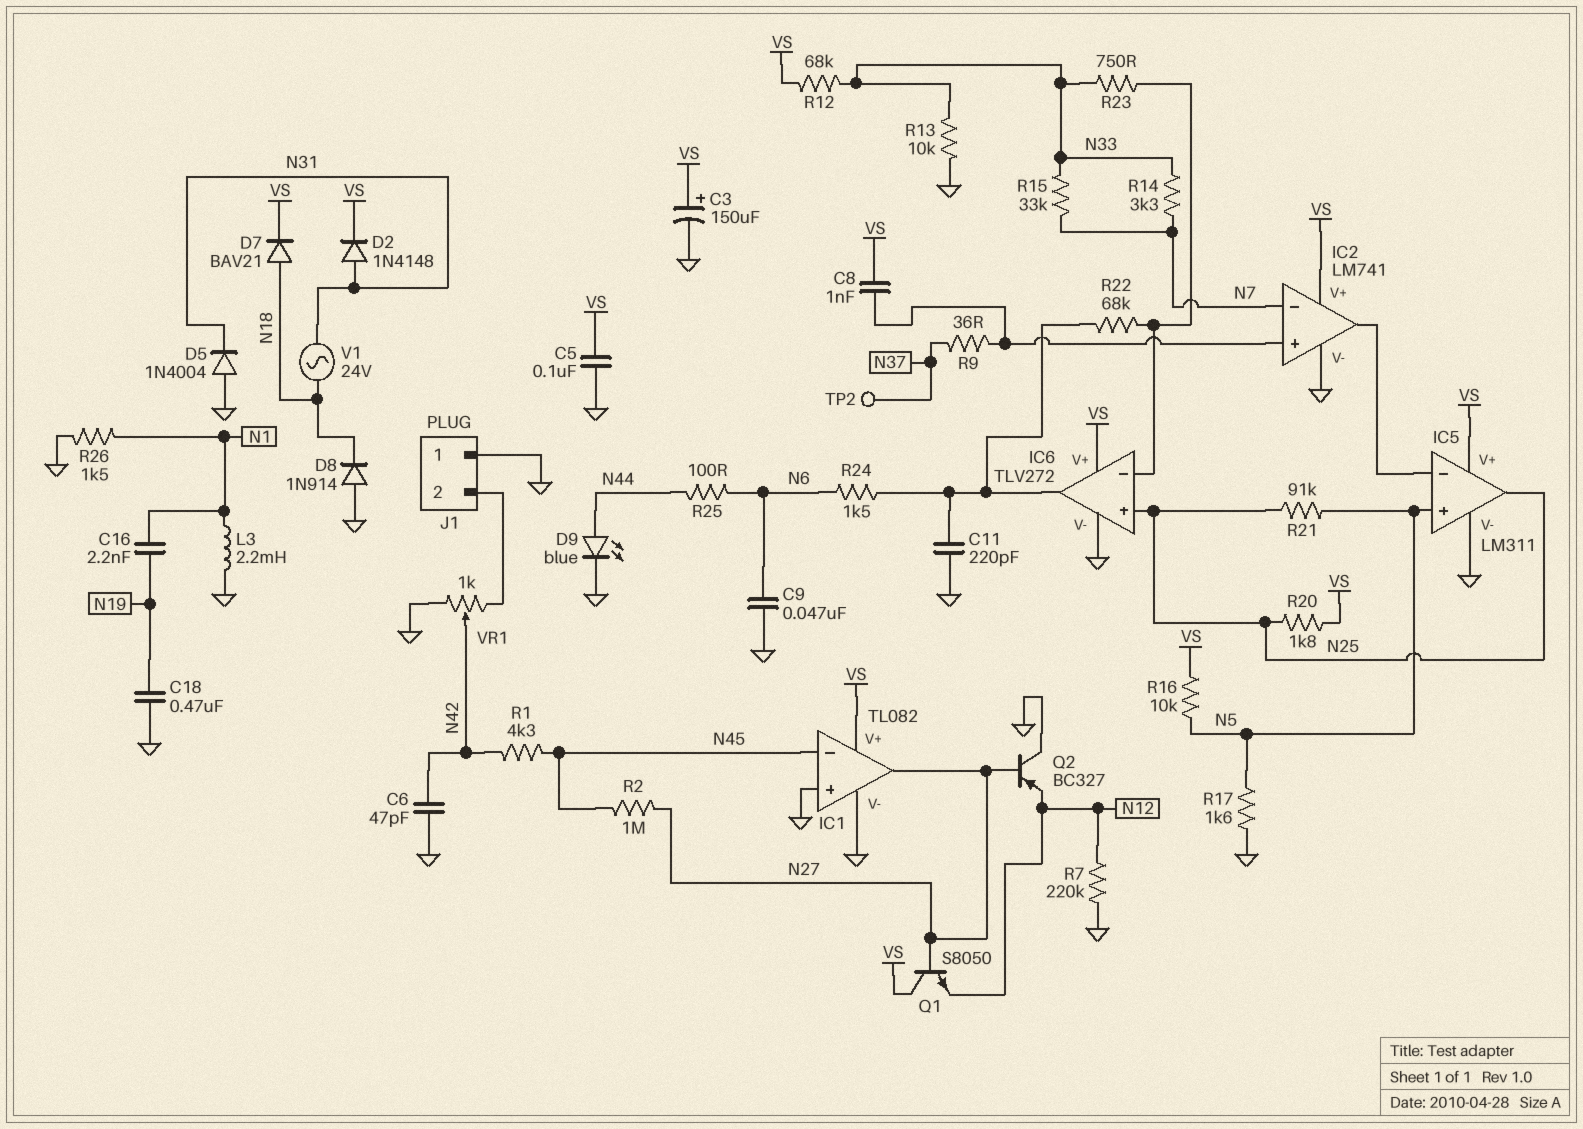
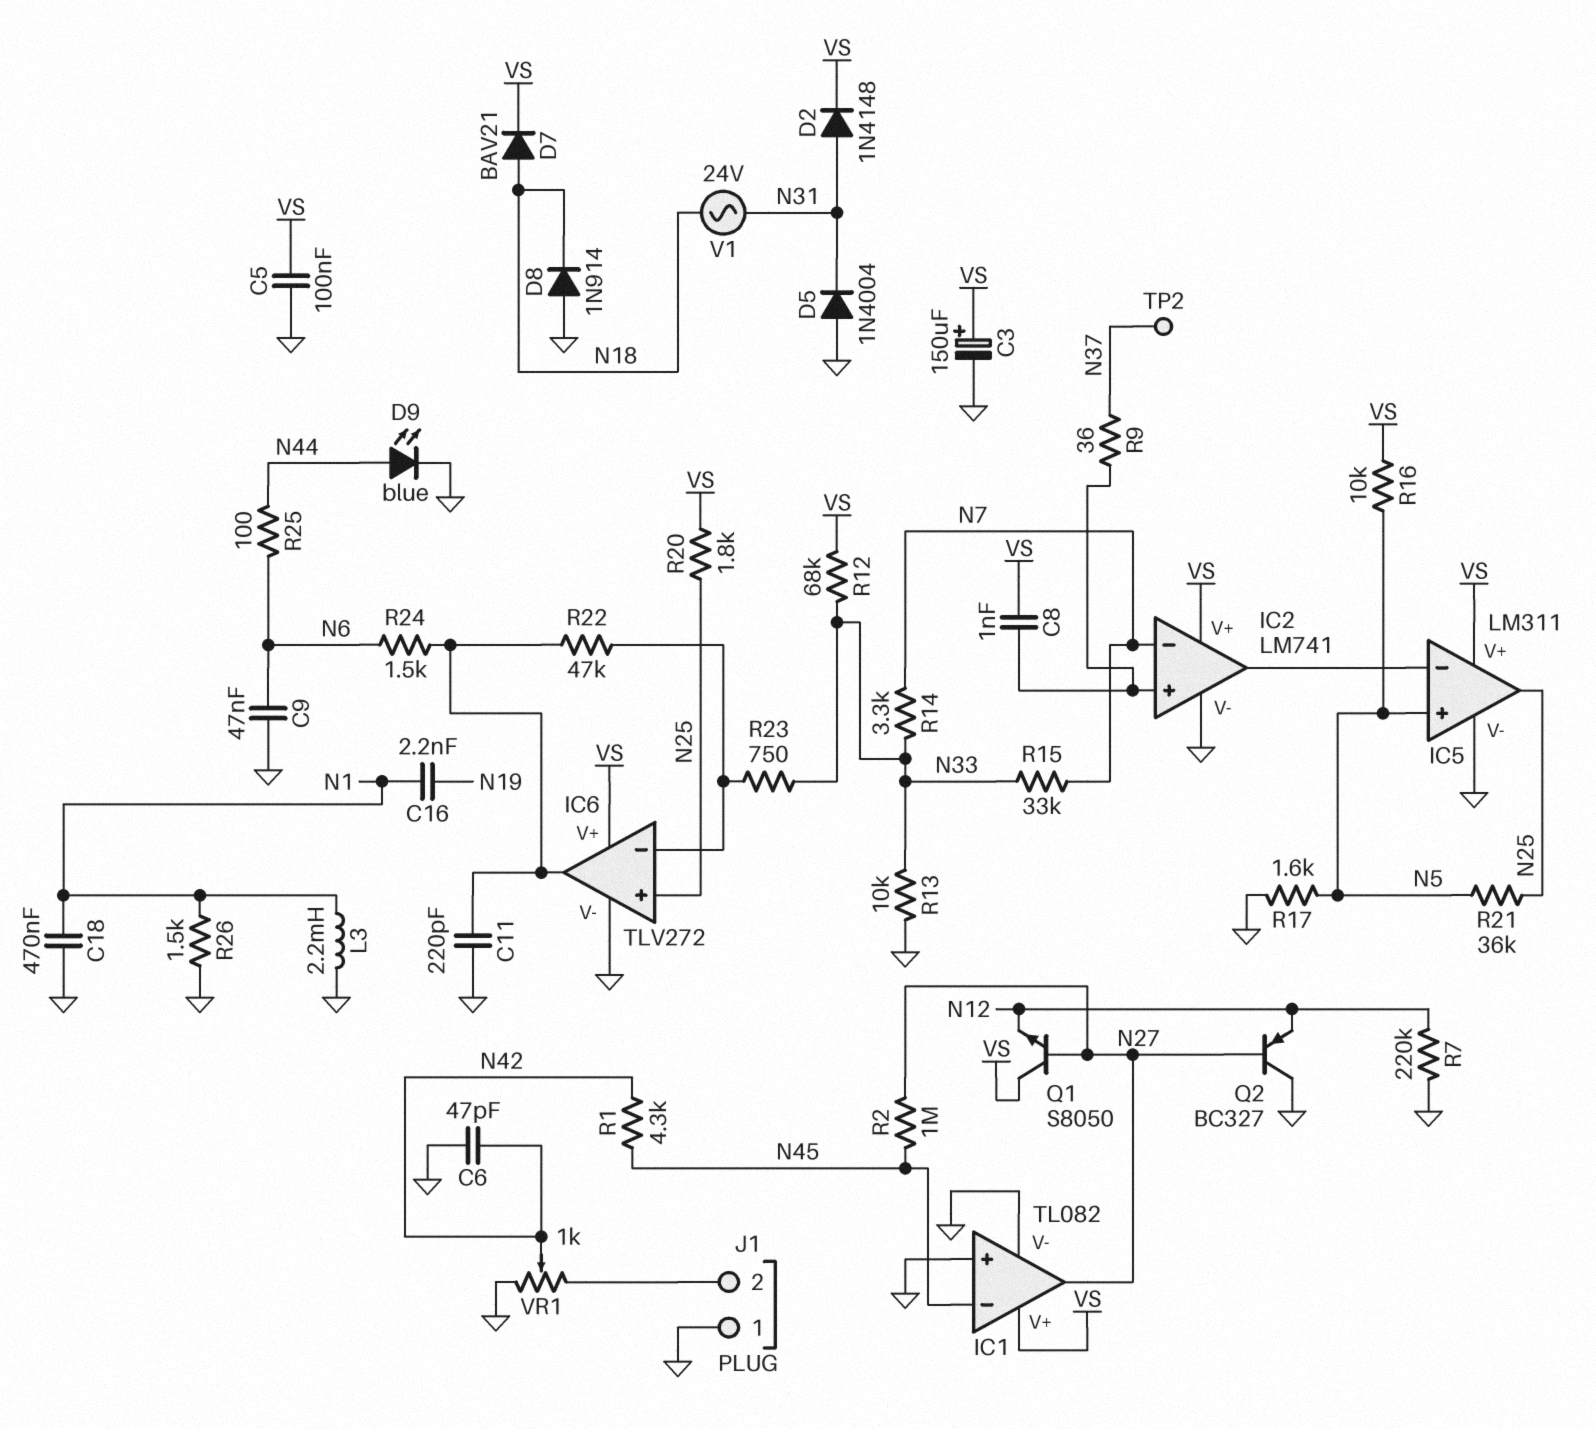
C18: 470nF (GND, N19) -> 470nF (GND, N1)
R21: 91k (N5, N25) -> 36k (N5, N25)
R22: 68k (IC6/in-, IC6/out) -> 47k (IC6/in-, IC6/out)

